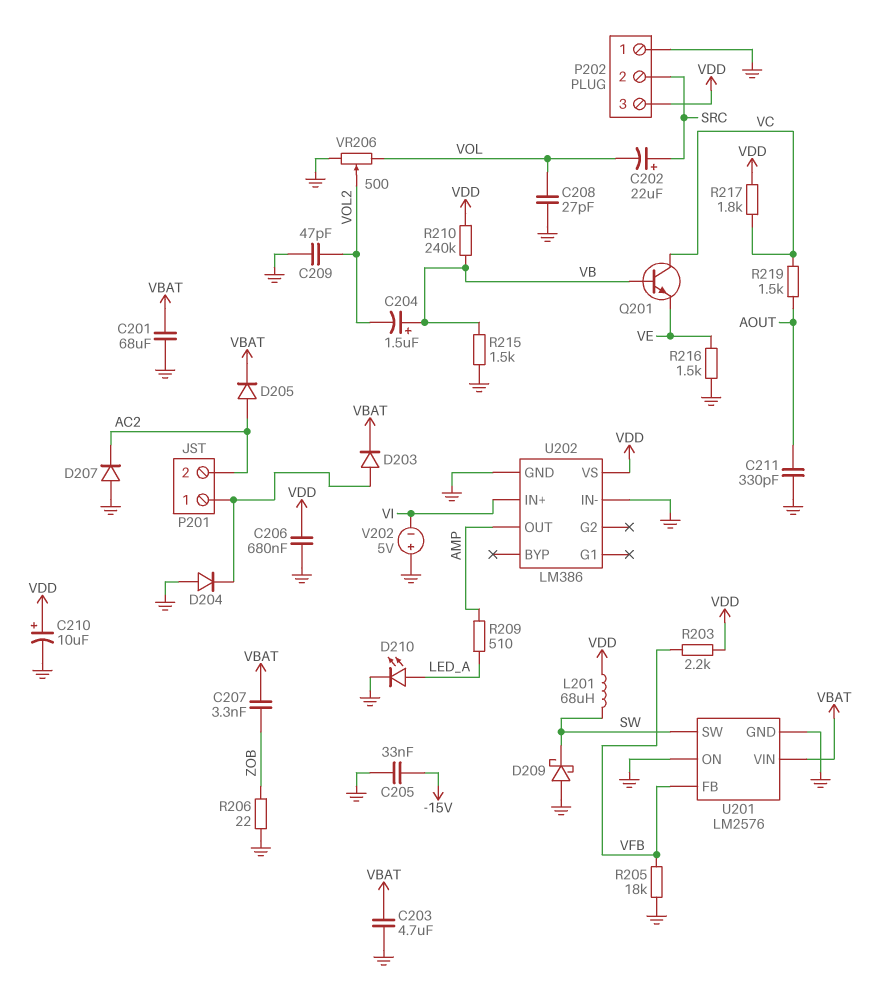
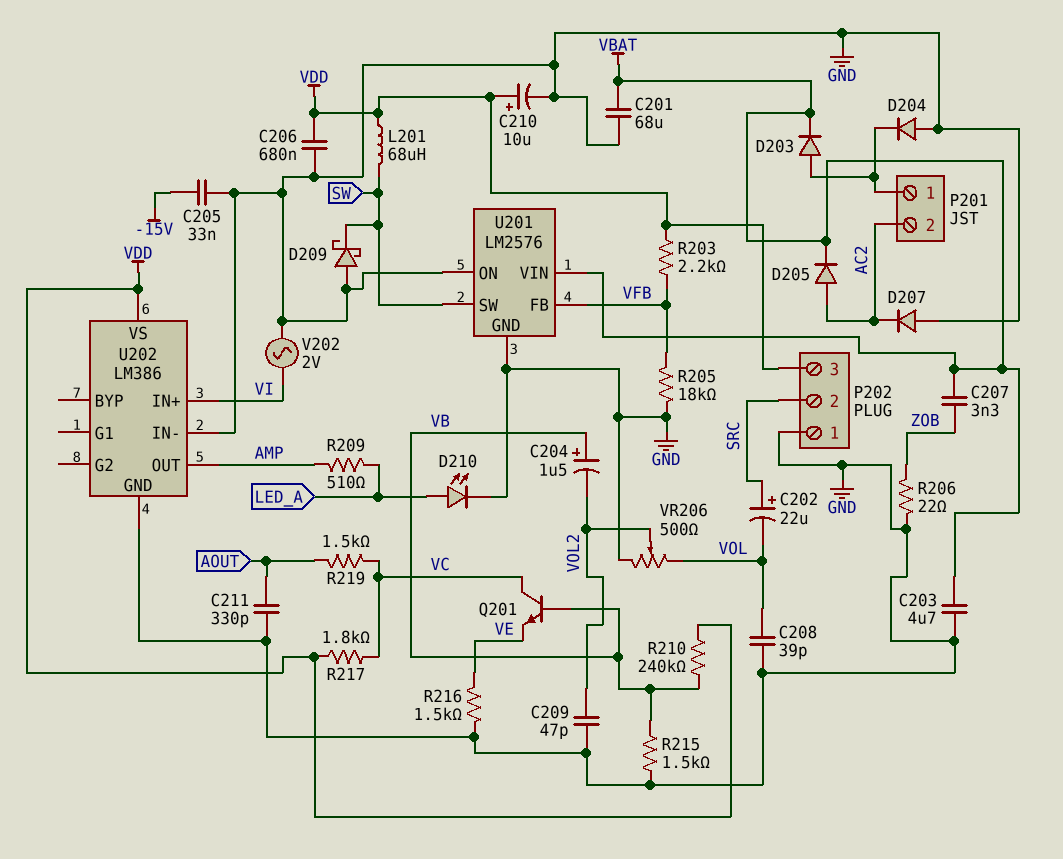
C208: 27pF (GND, VOL) -> 39pF (GND, VOL)
V202: 5V (plus GND, minus VI) -> AC 2V (GND, VI)

